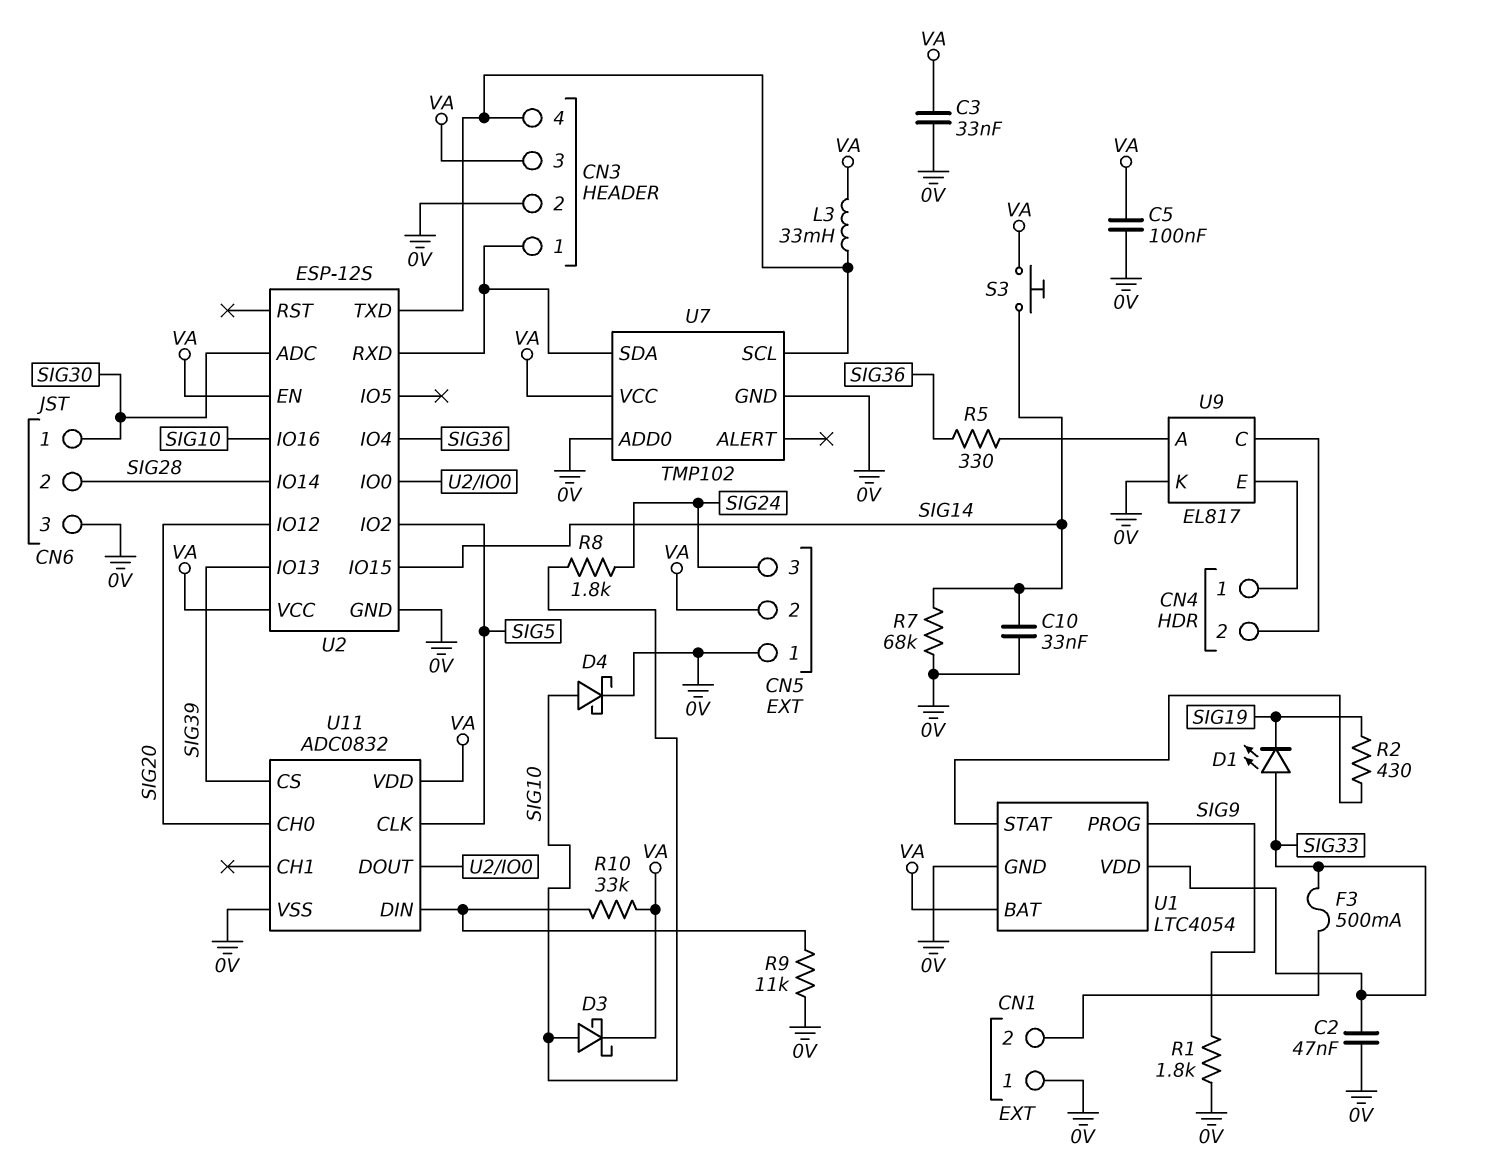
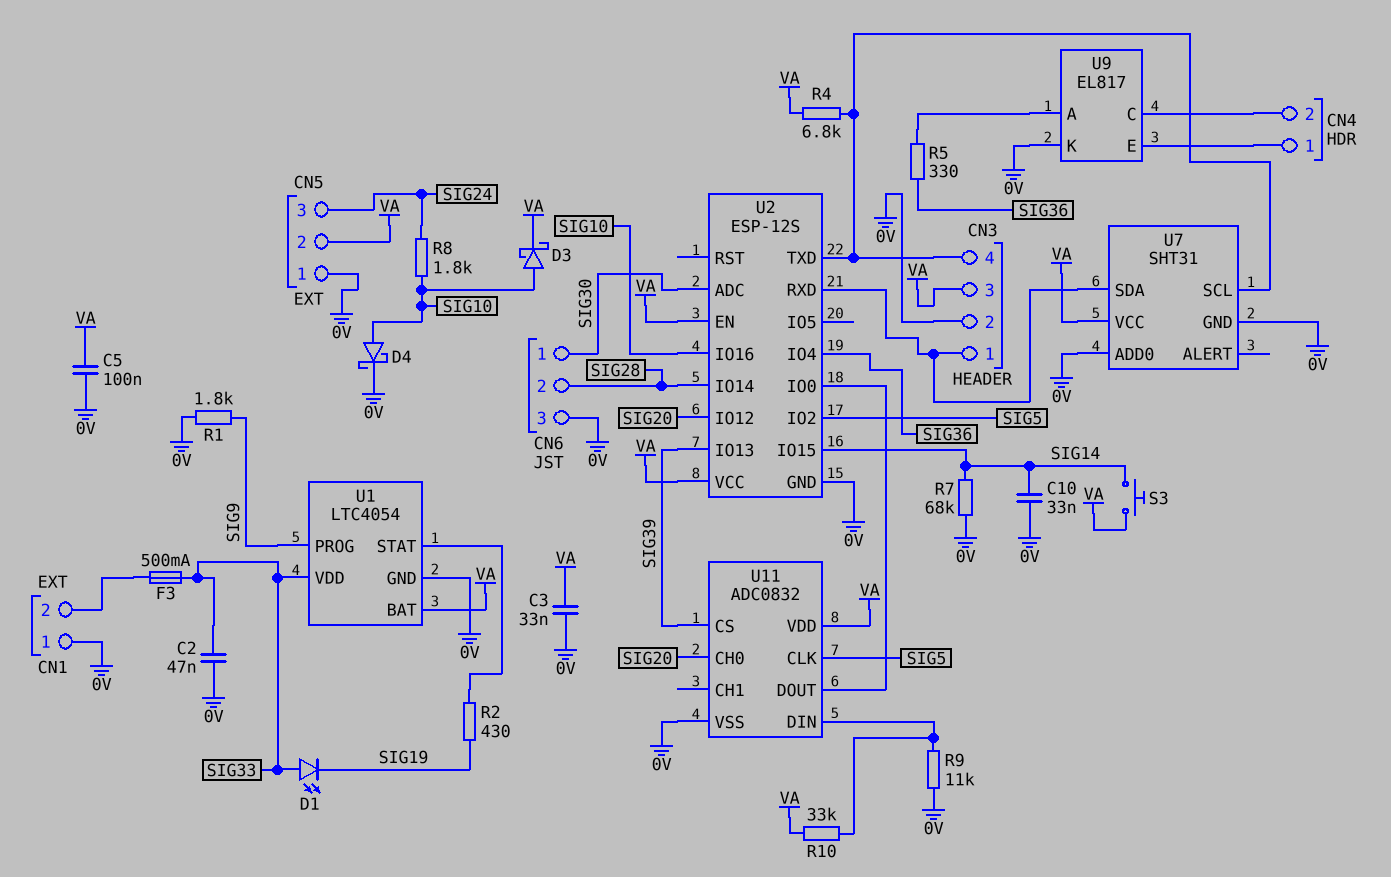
L3: 33mH (CN3/4, VA) -> none
R4: none -> 6.8k (CN3/4, VA)
U7: TMP102 -> SHT31

